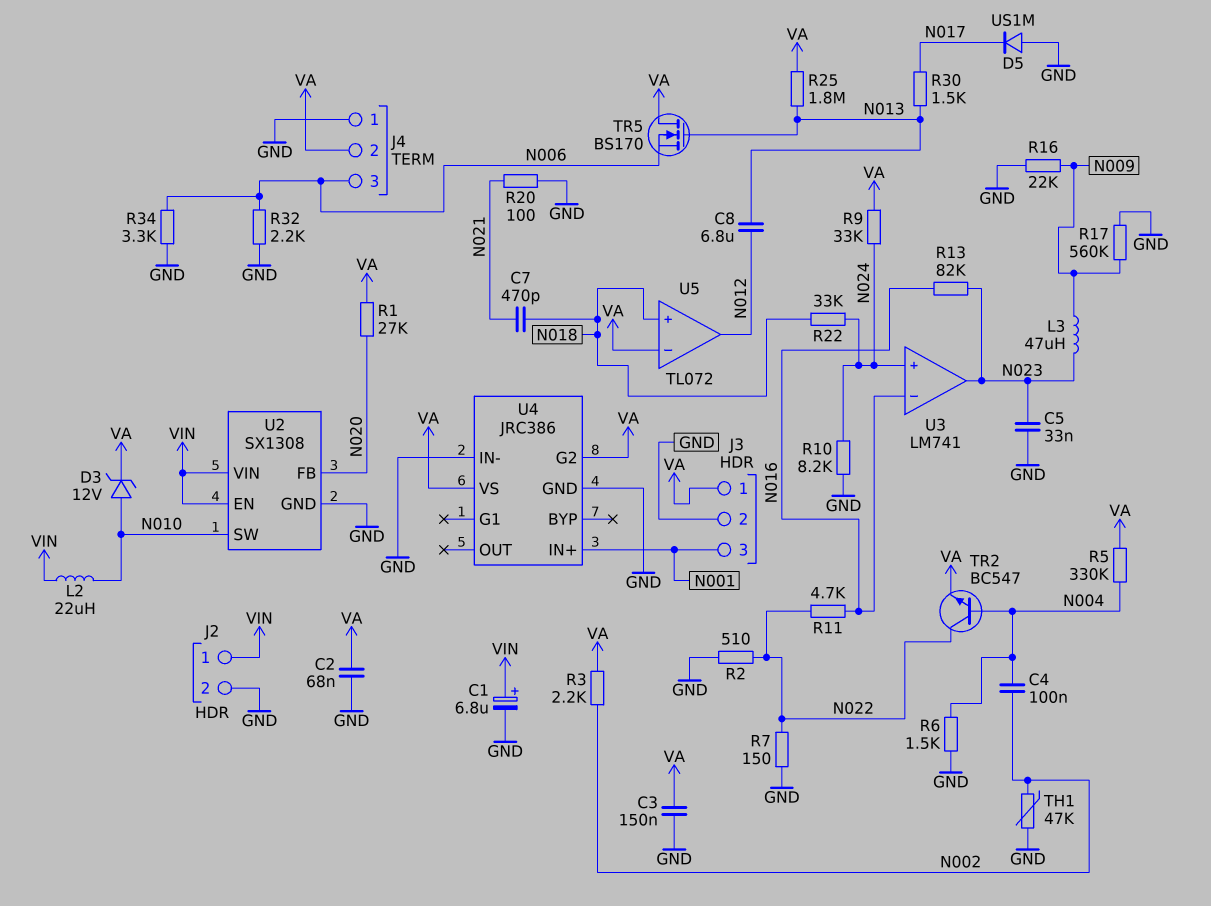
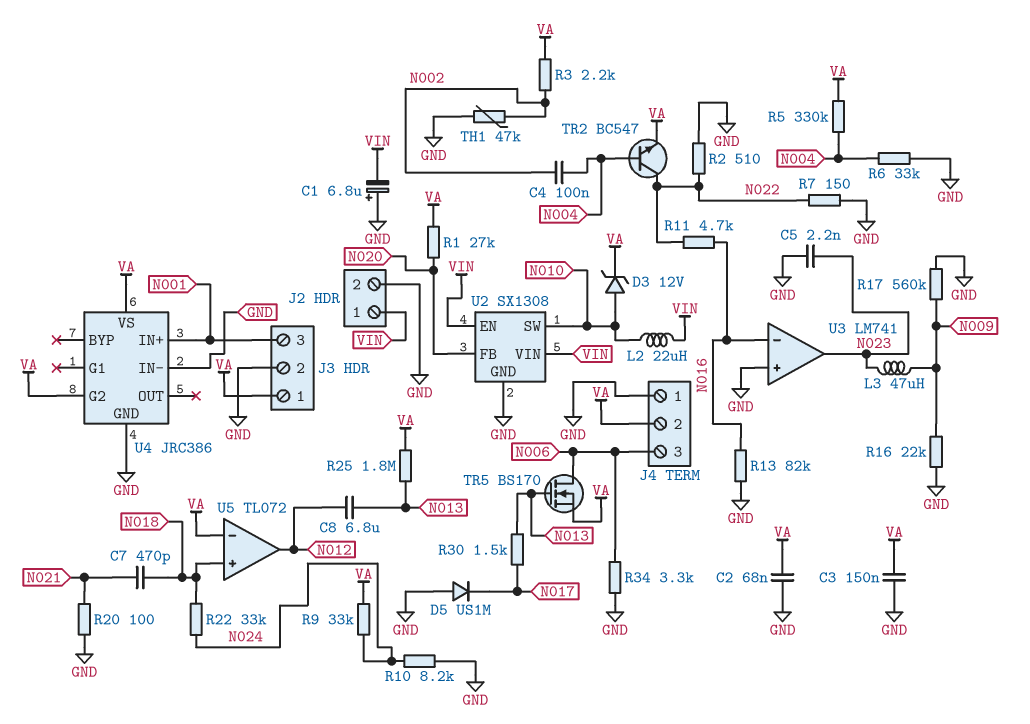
C1: 6.8uF (plus VIN, minus GND) -> 6.8uF (plus GND, minus VIN)
C5: 33nF (GND, N023) -> 2.2nF (GND, N023)
R6: 1.5k (GND, N004) -> 33k (GND, N004)
R13: 82k (N016, N023) -> 82k (GND, N016)
R32: 2.2k (GND, N006) -> none
TR5: NMOS BS170 (G N013, D VA, S N006) -> NMOS BS170 (G N013, D N006, S VA)
U3 pin in+: N024 -> GND

